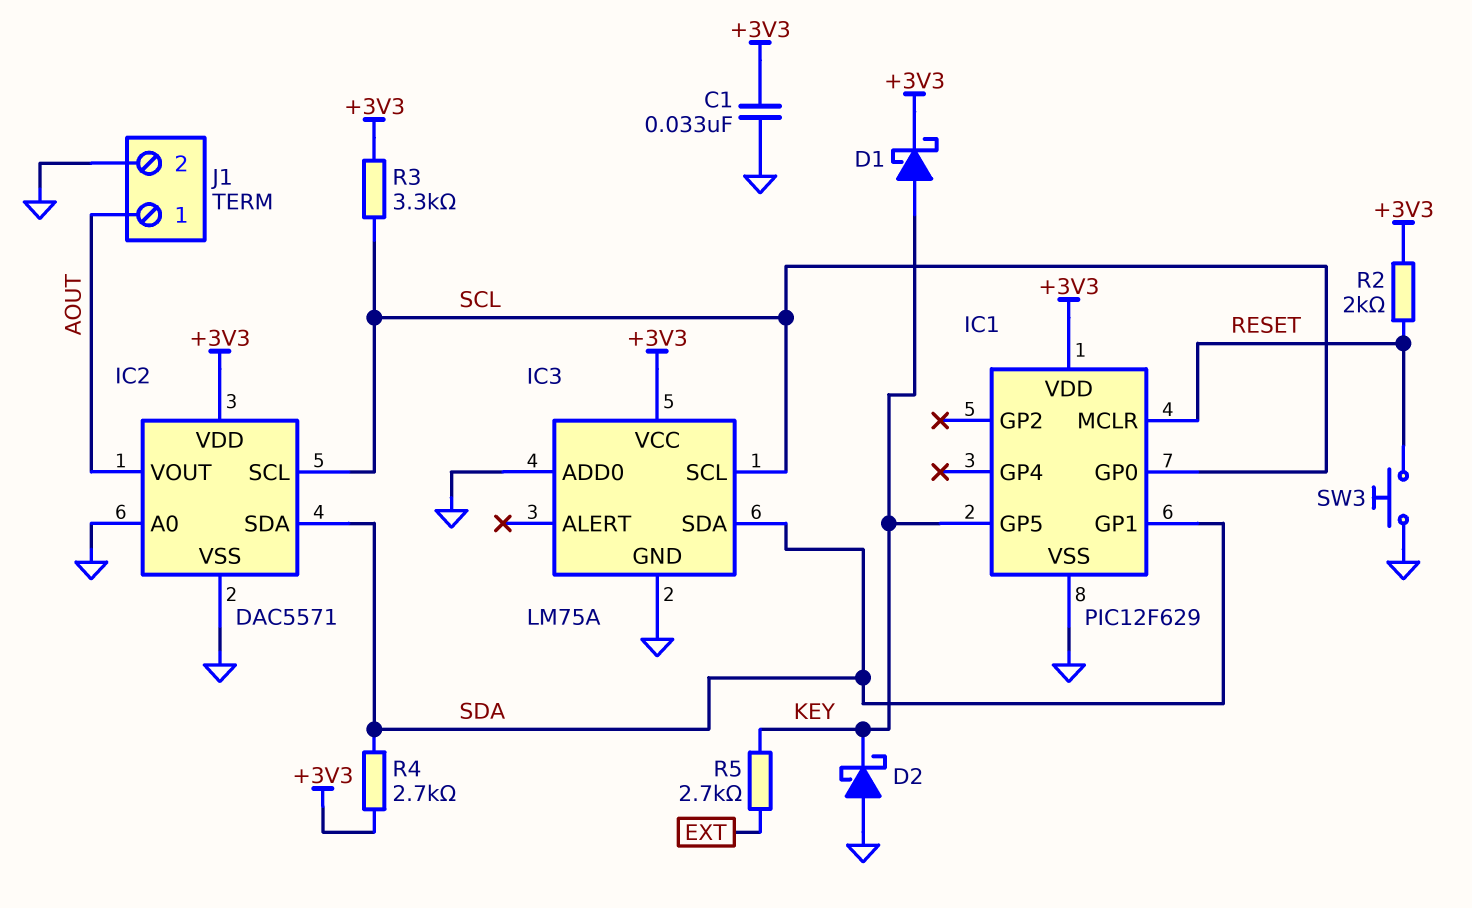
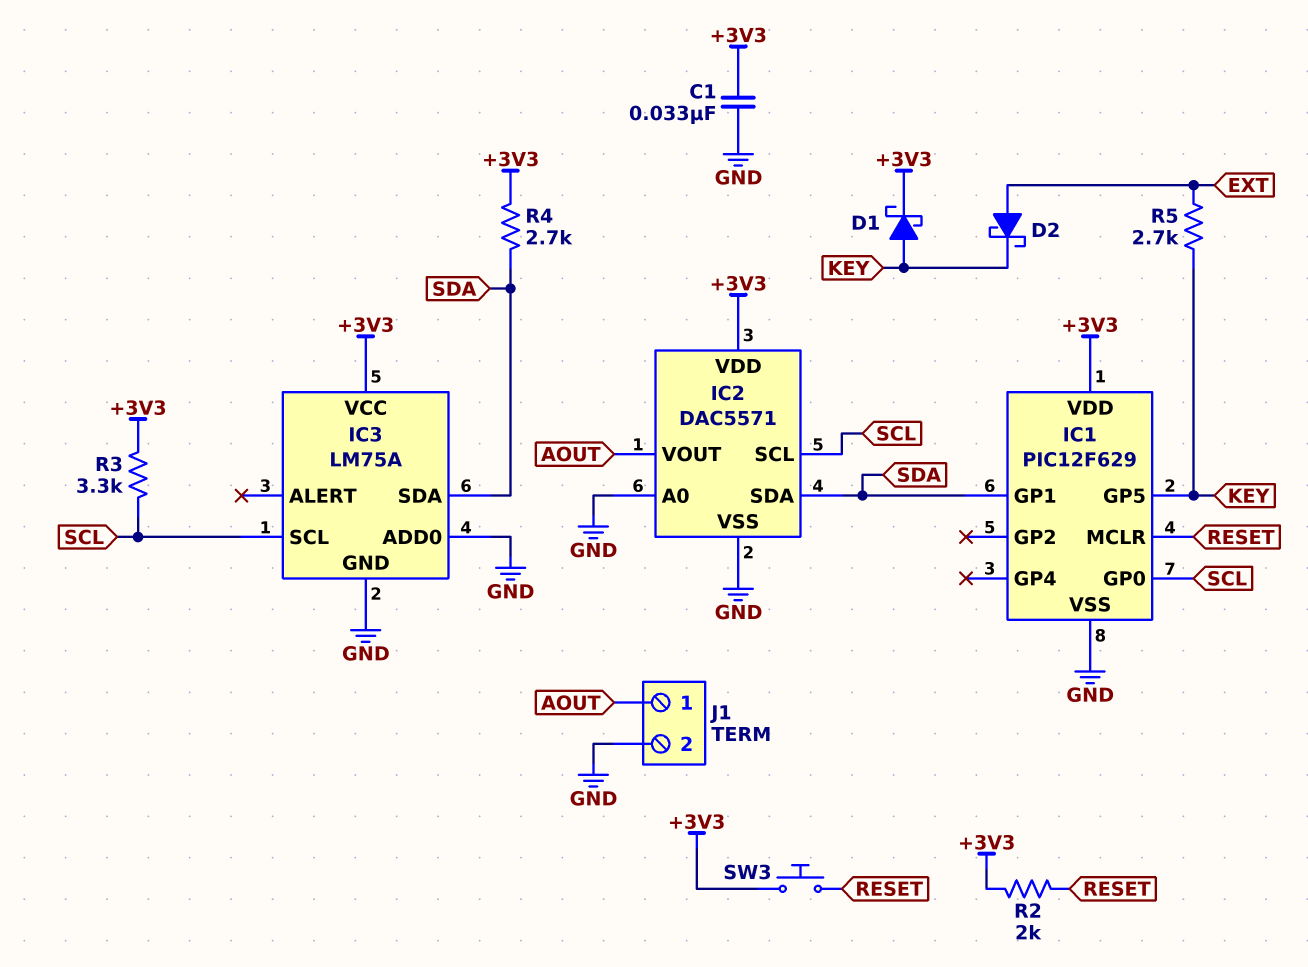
D2: schottky (A GND, K KEY) -> schottky (A EXT, K KEY)
SW3: button (GND, RESET) -> button (+3V3, RESET)

